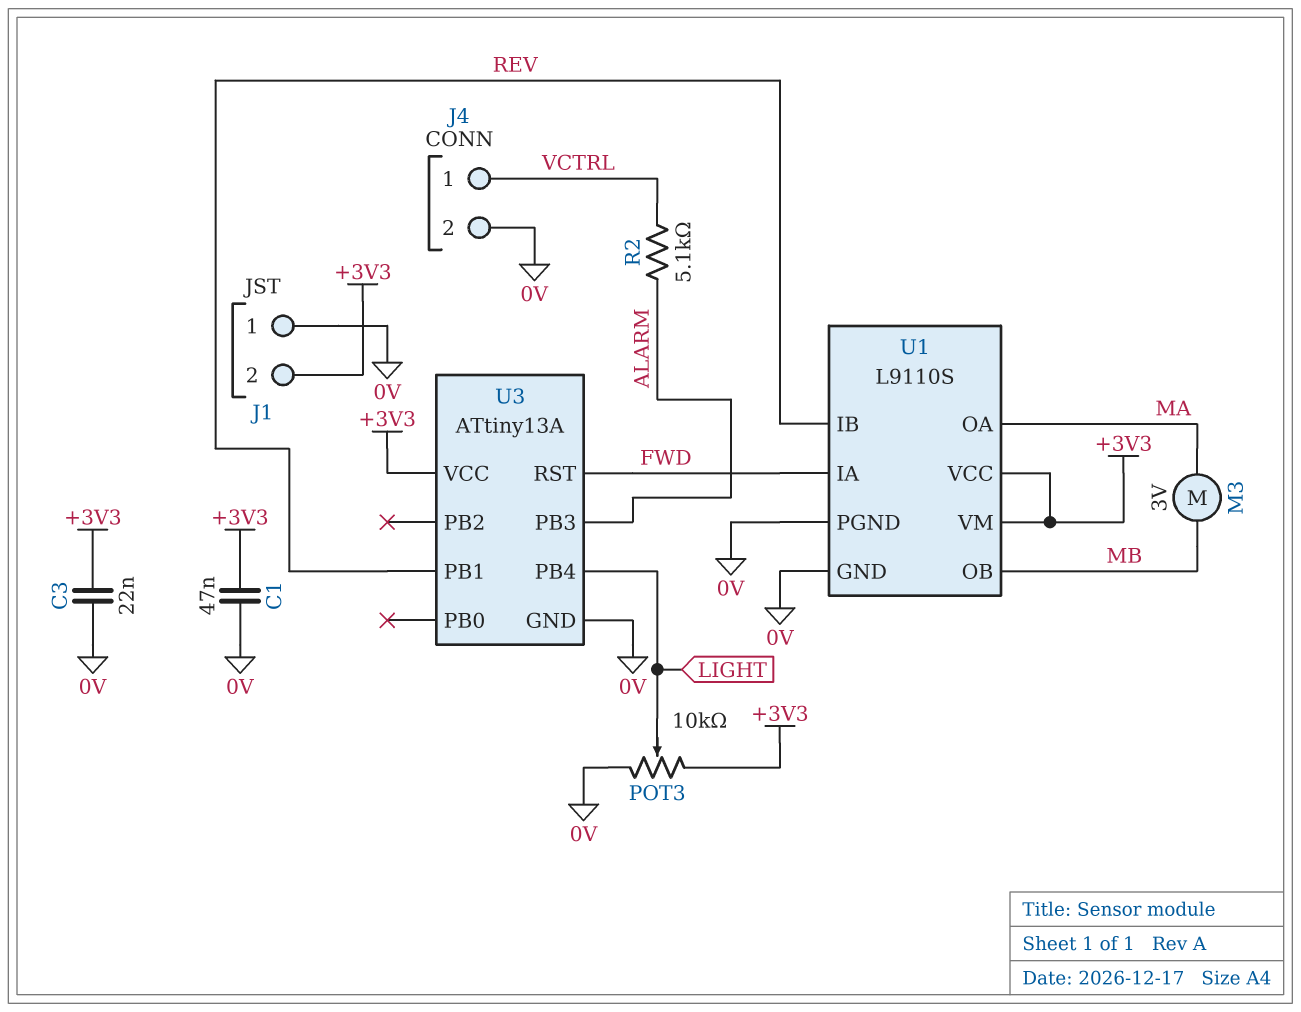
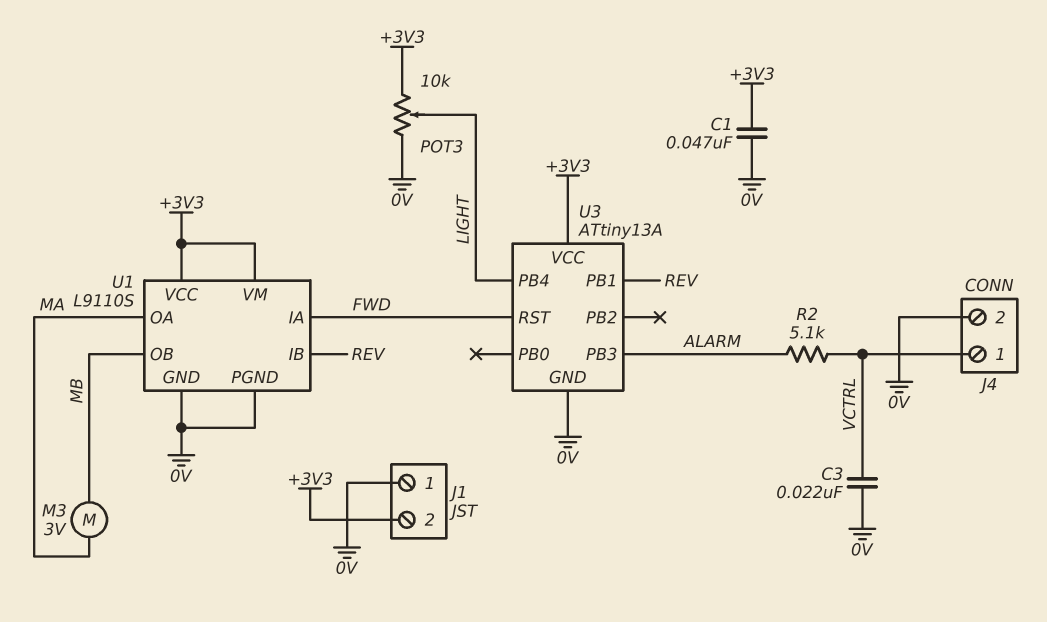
C3: 22nF (+3V3, 0V) -> 22nF (0V, VCTRL)

